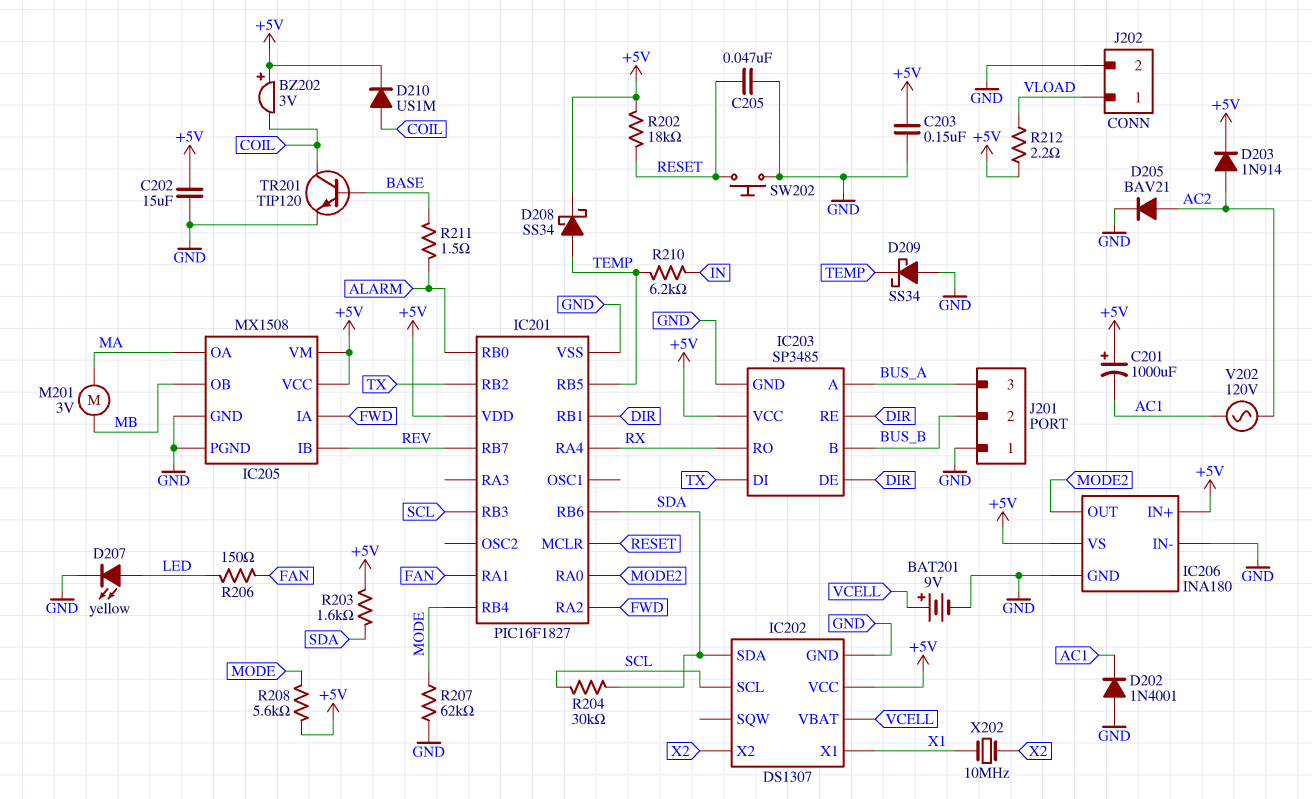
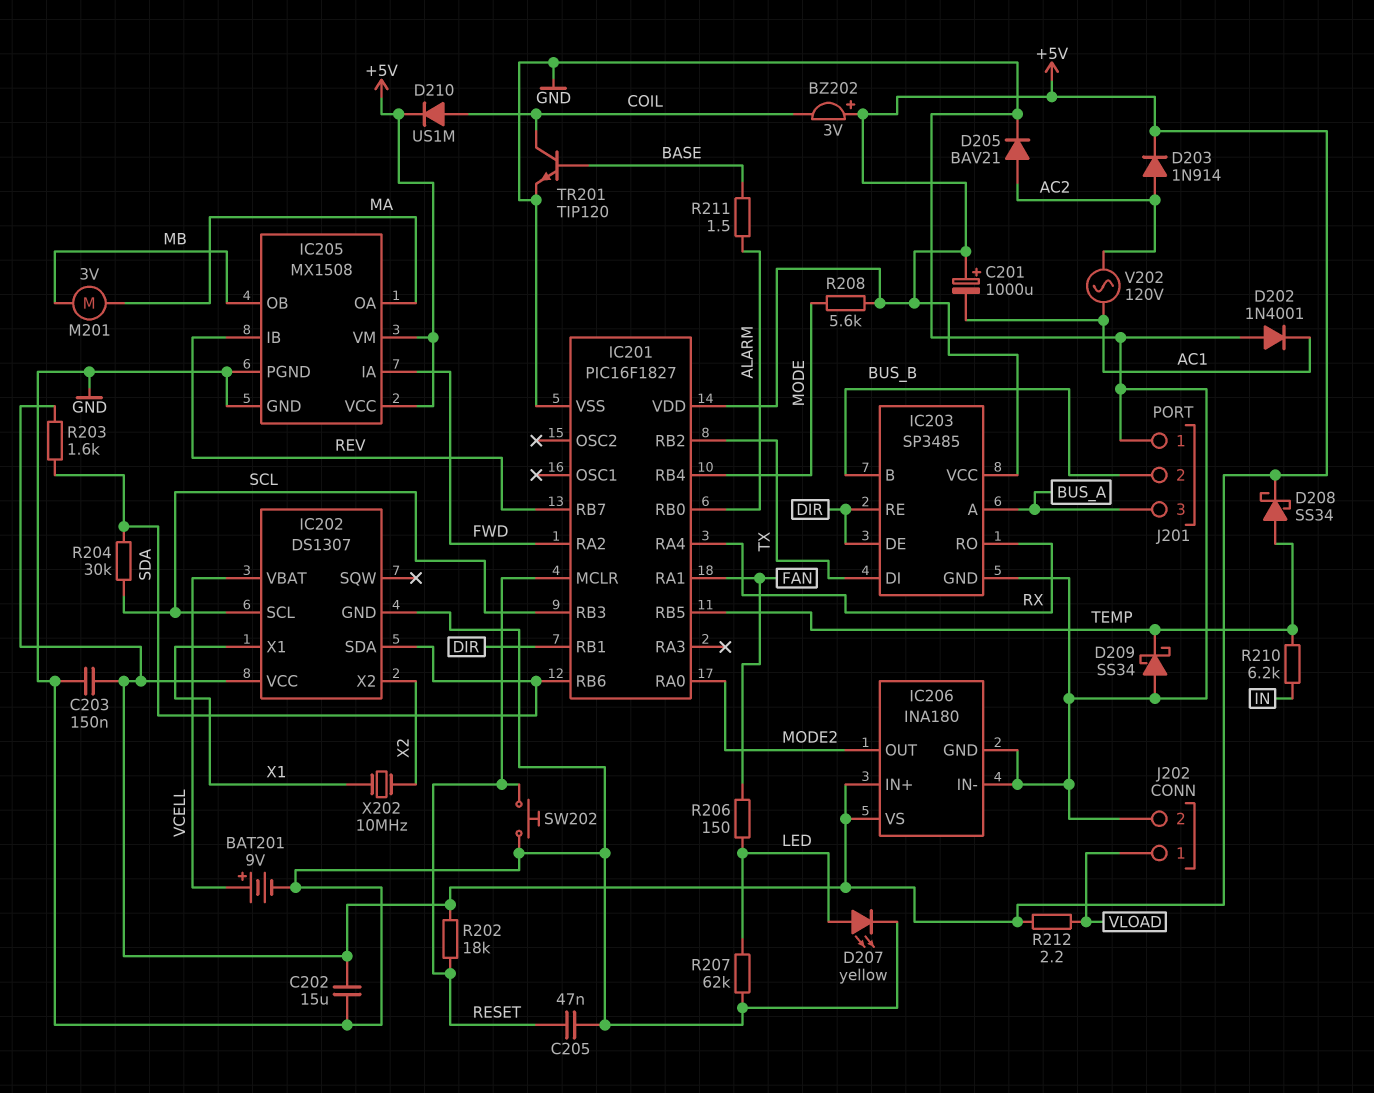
R207: 62k (GND, MODE) -> 62k (GND, LED)

